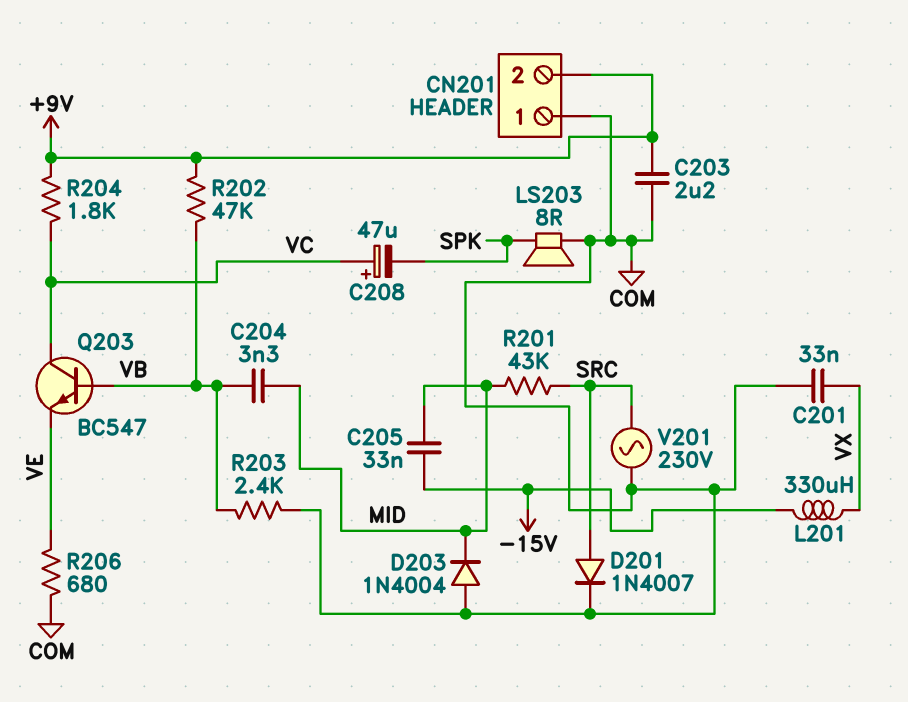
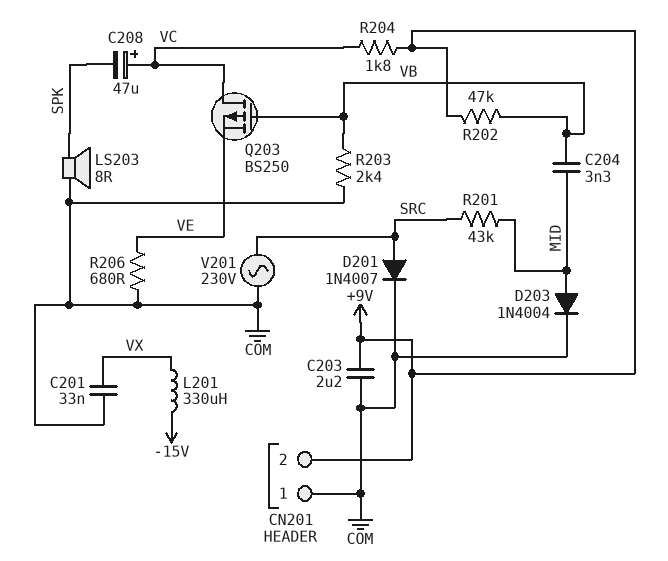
C205: 33nF (-15V, MID) -> none
D203: diode 1N4004 (A COM, K MID) -> diode 1N4004 (A MID, K COM)
Q203: NPN BC547 (B VB, C VC, E VE) -> PMOS BS250 (G VB, D VC, S VE)

